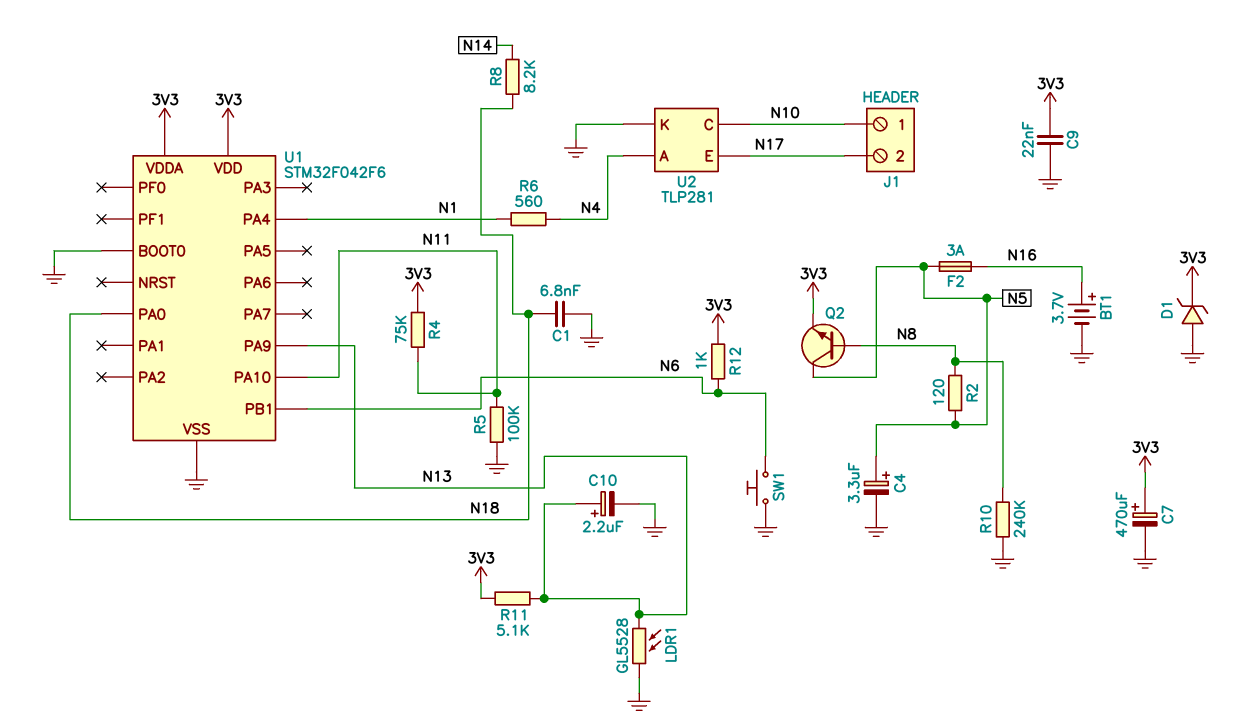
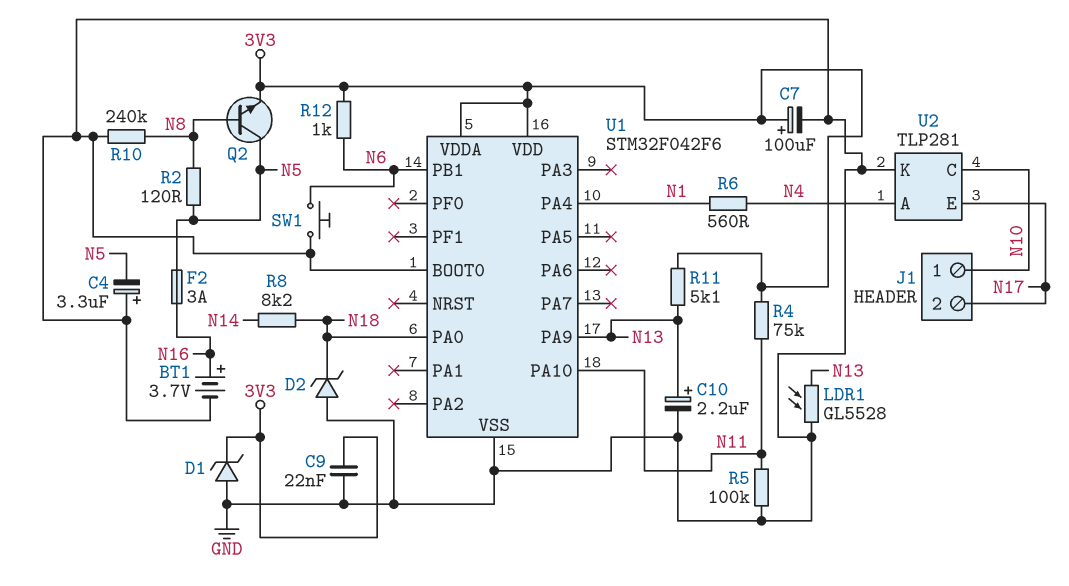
C1: 6.8nF (GND, N18) -> none
C4: 3.3uF (plus N5, minus GND) -> 3.3uF (plus GND, minus N5)
C7: 470uF (plus 3V3, minus GND) -> 100uF (plus 3V3, minus GND)
D2: none -> zener (A GND, K N18)

